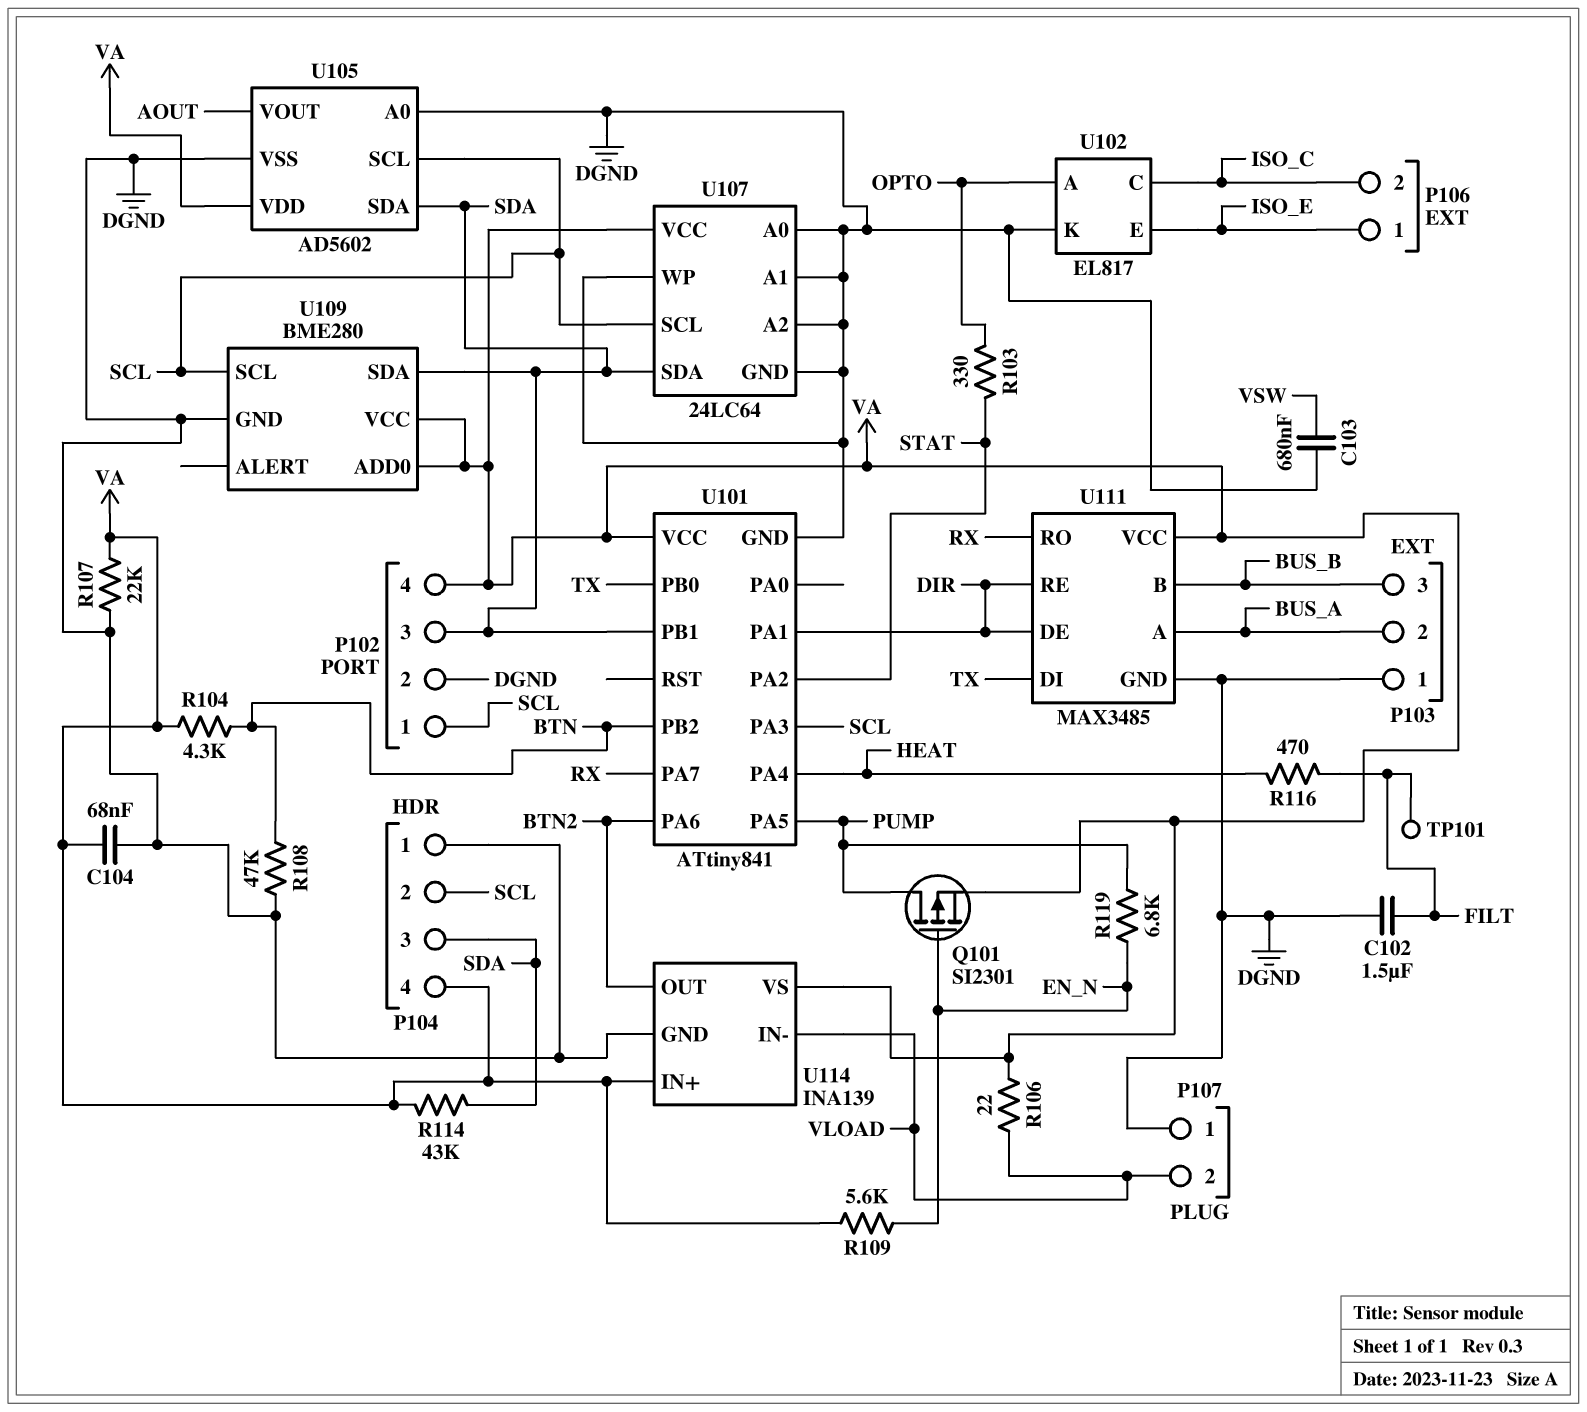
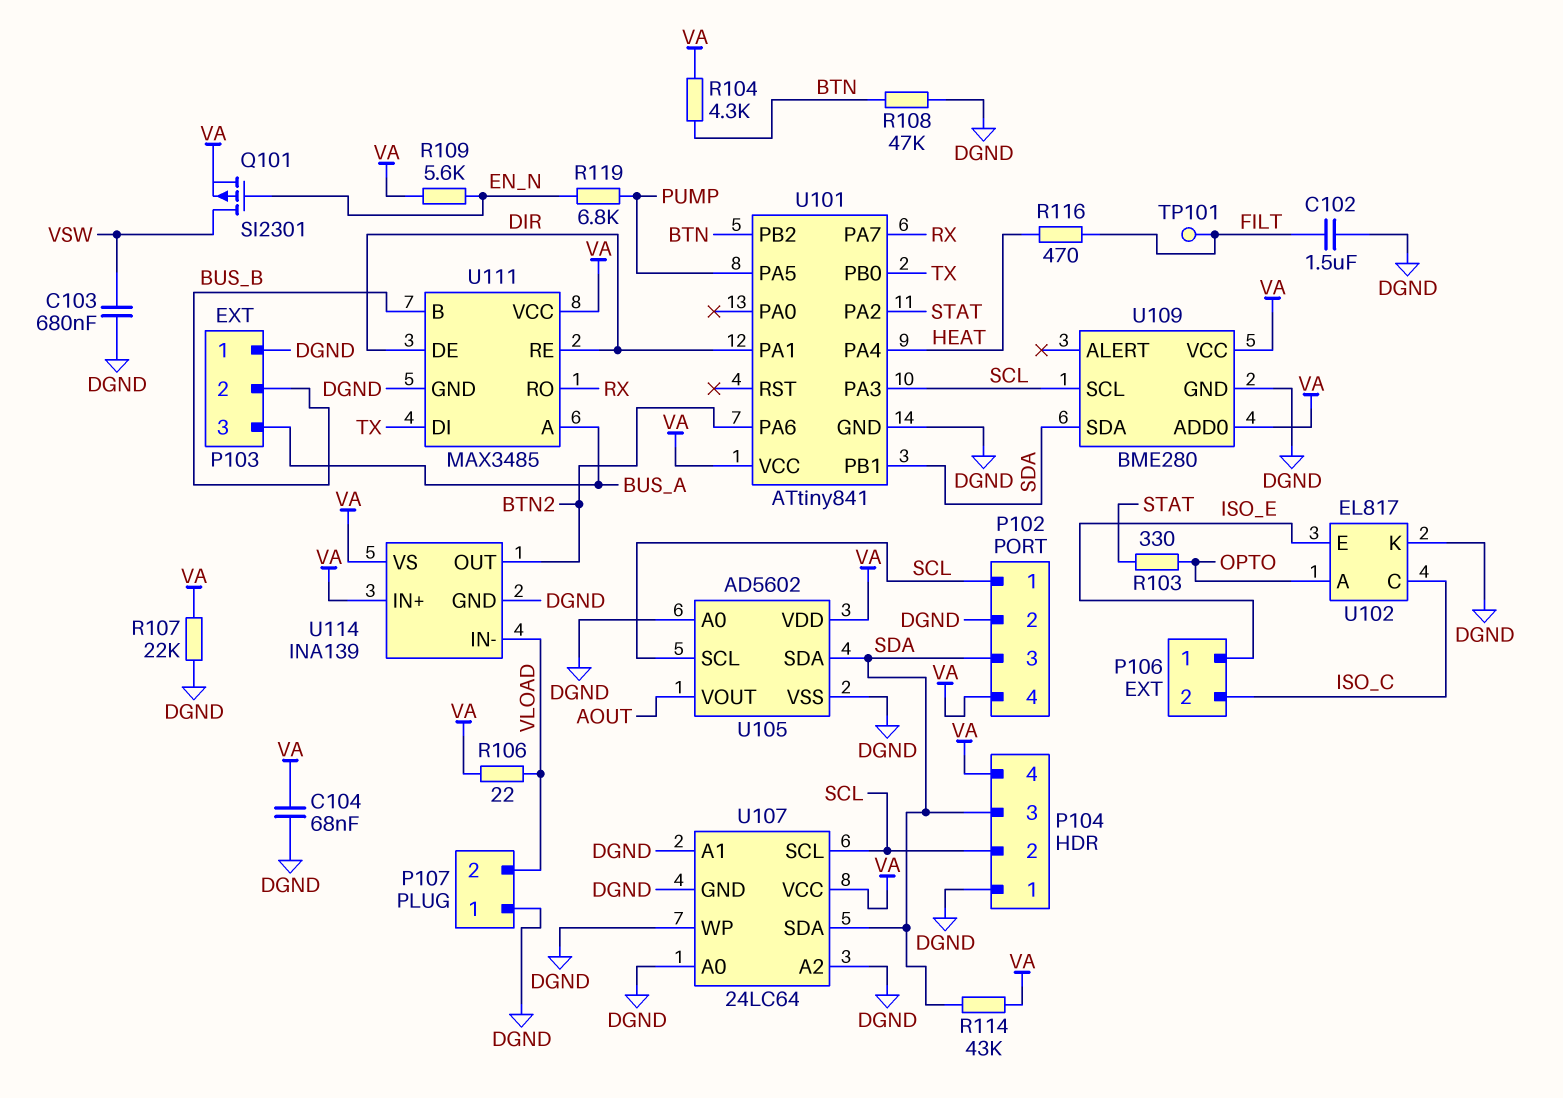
P103 pin 2: BUS_A -> BUS_B
P103 pin 3: BUS_B -> BUS_A
Q101: PMOS SI2301 (G EN_N, D PUMP, S VA) -> PMOS SI2301 (G EN_N, D VSW, S VA)

